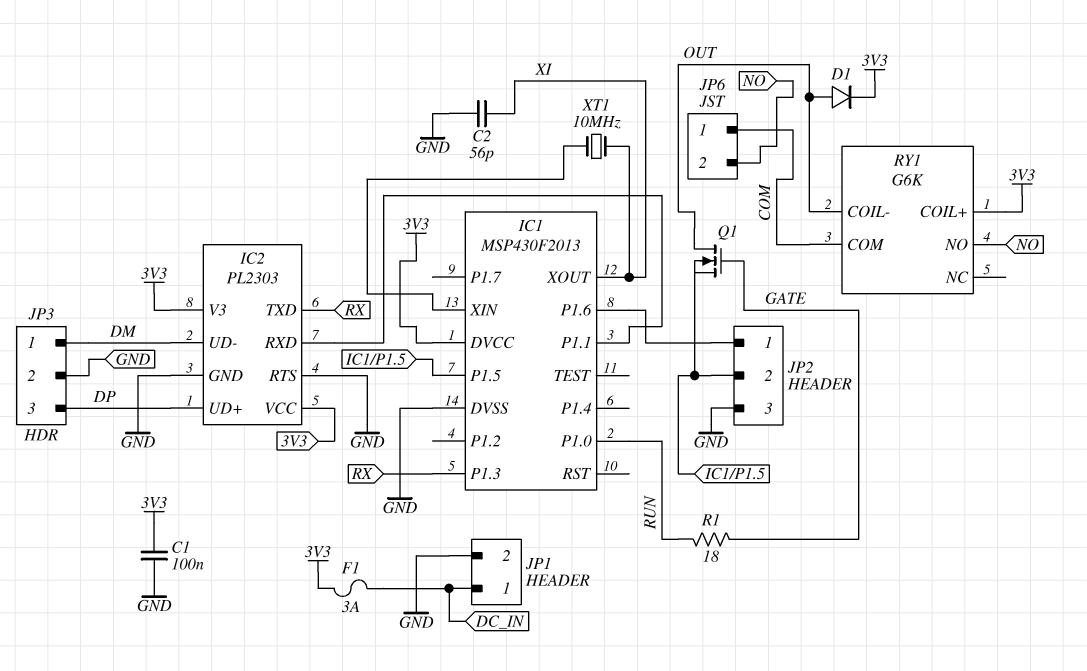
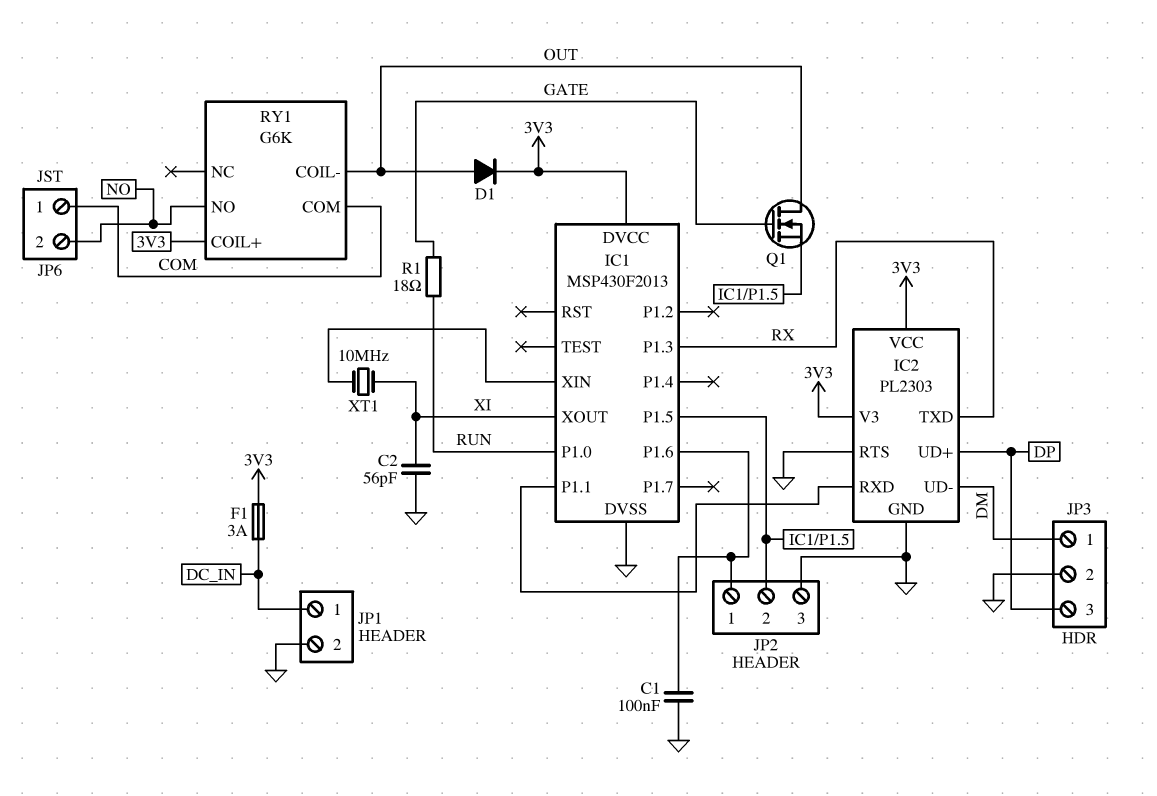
C1: 100nF (3V3, GND) -> 100nF (GND, IC1/P1.6)

